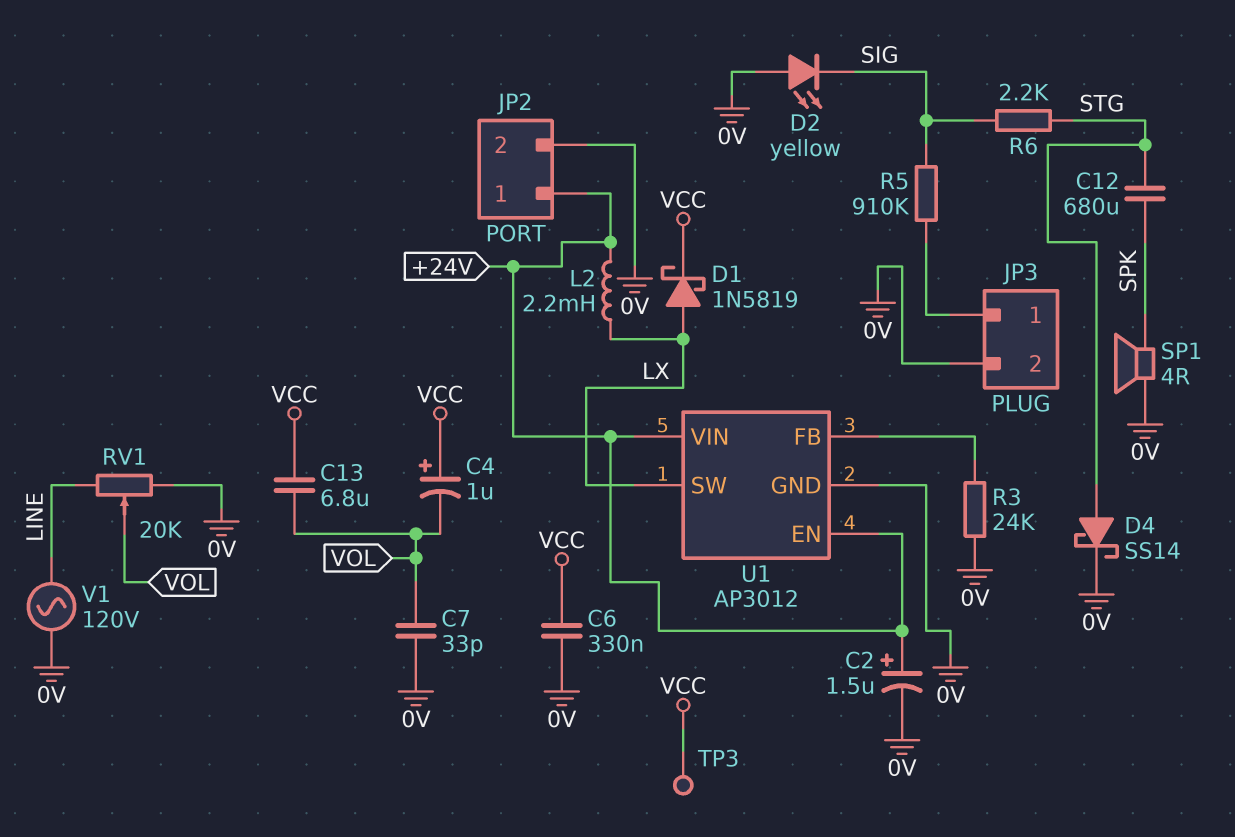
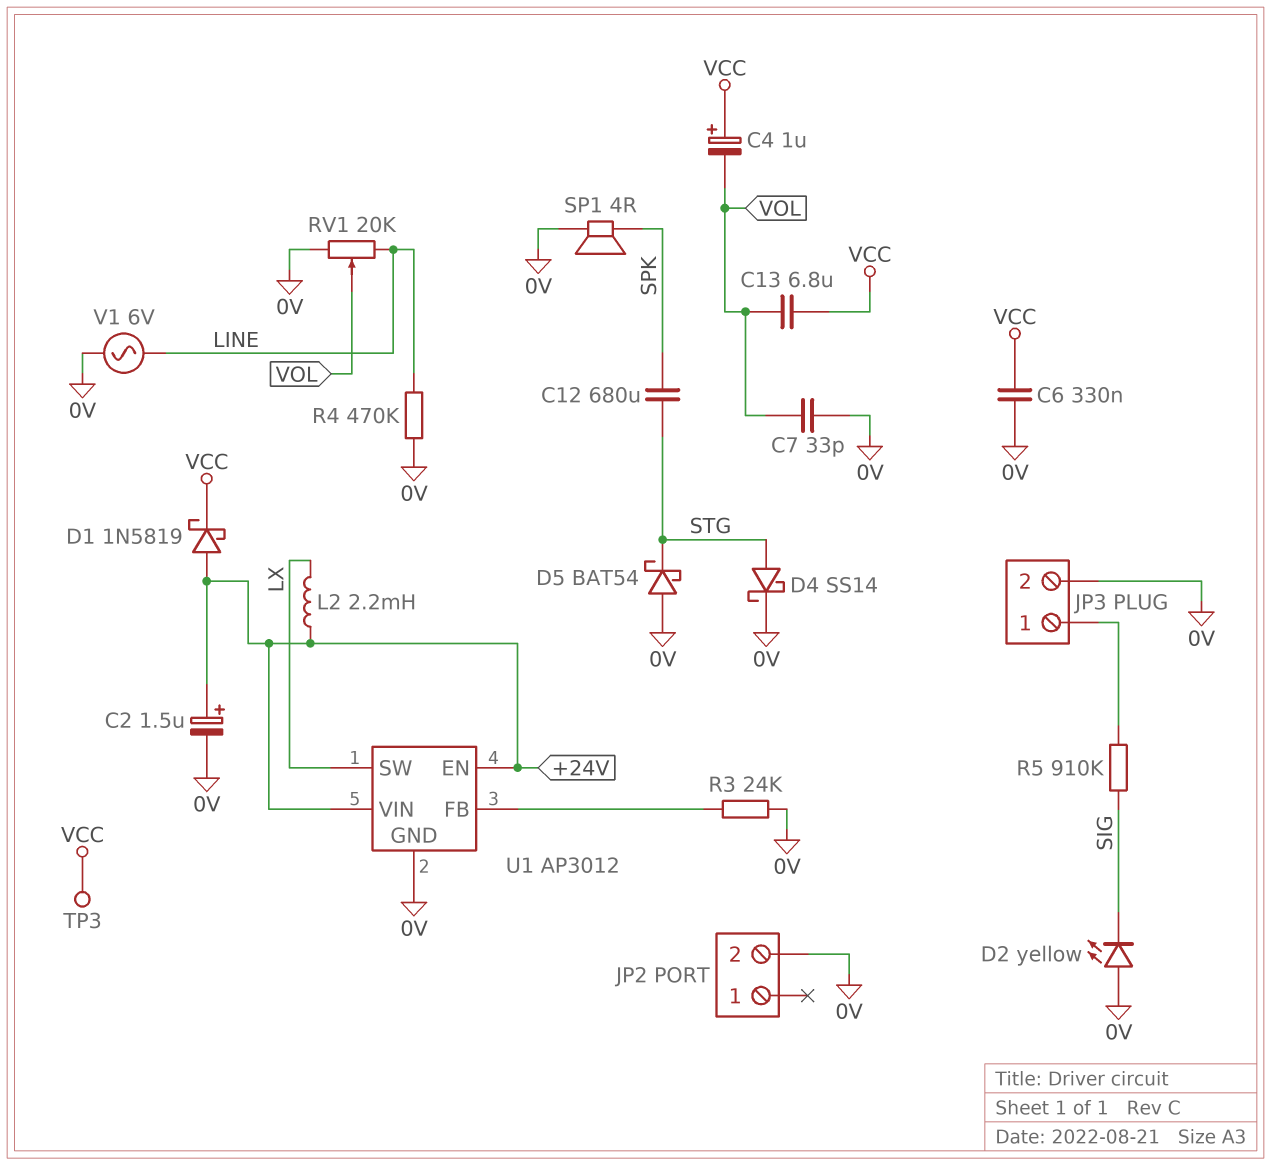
D1: schottky 1N5819 (A LX, K VCC) -> schottky 1N5819 (A +24V, K VCC)
D5: none -> schottky BAT54 (A 0V, K STG)
JP2 pin 1: +24V -> none
R4: none -> 470k (0V, LINE)
R6: 2.2k (SIG, STG) -> none
V1: AC 120V (0V, LINE) -> AC 6V (0V, LINE)

